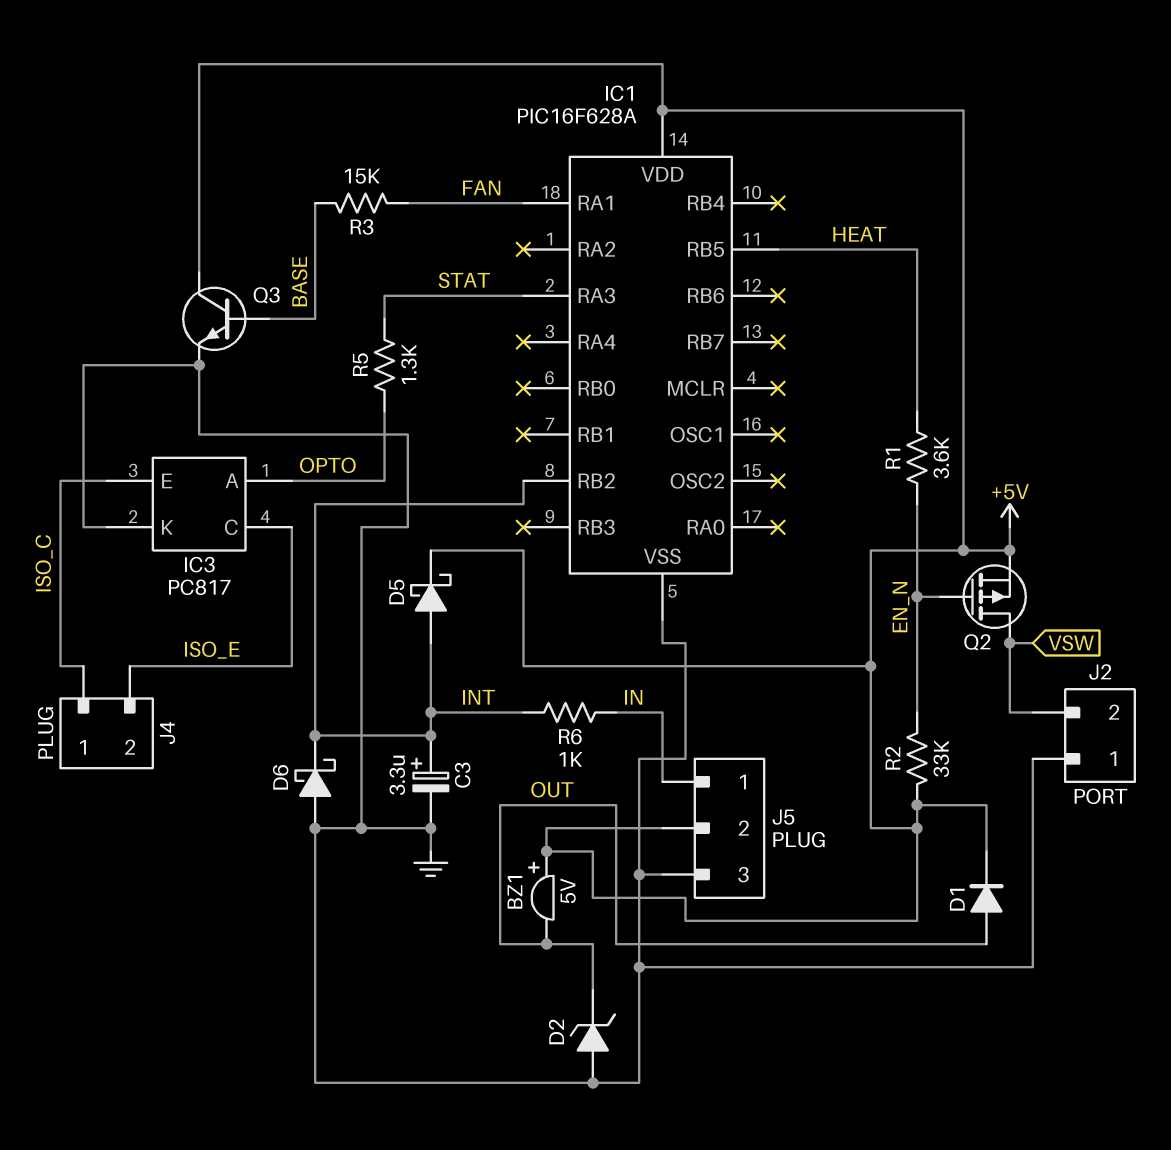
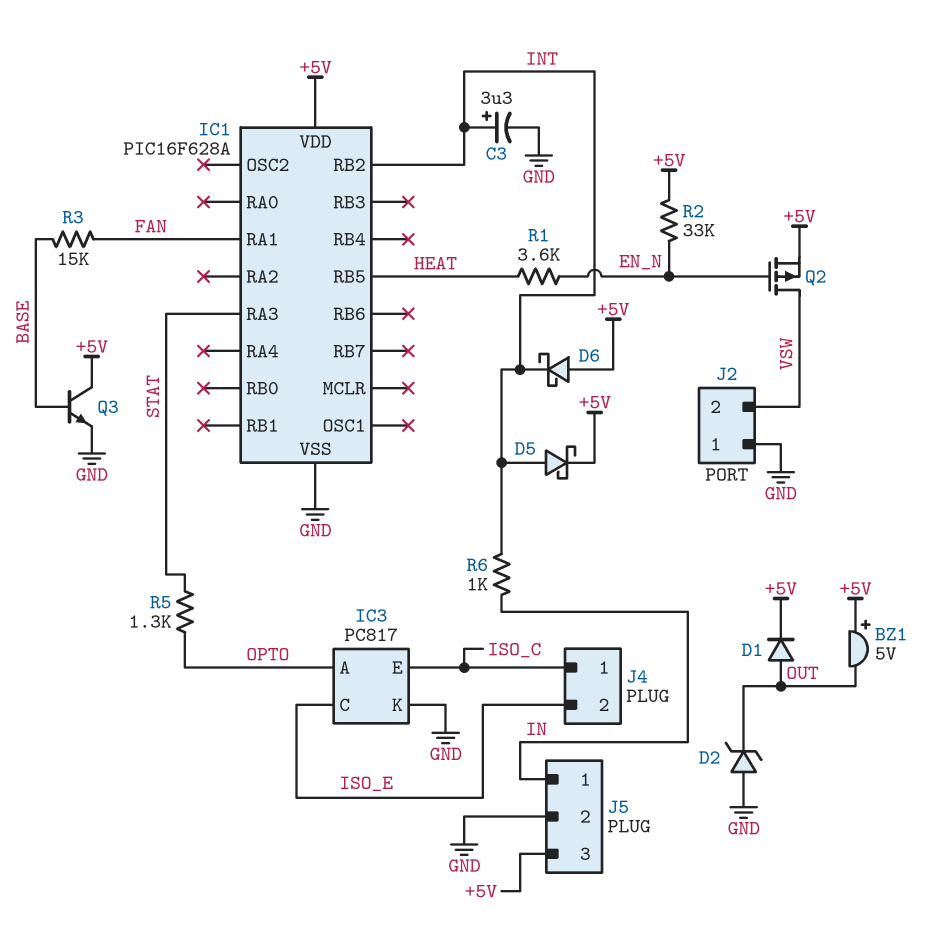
D6: schottky (A GND, K INT) -> schottky (A +5V, K INT)
J5 pin 2: +5V -> GND
J5 pin 3: GND -> +5V

